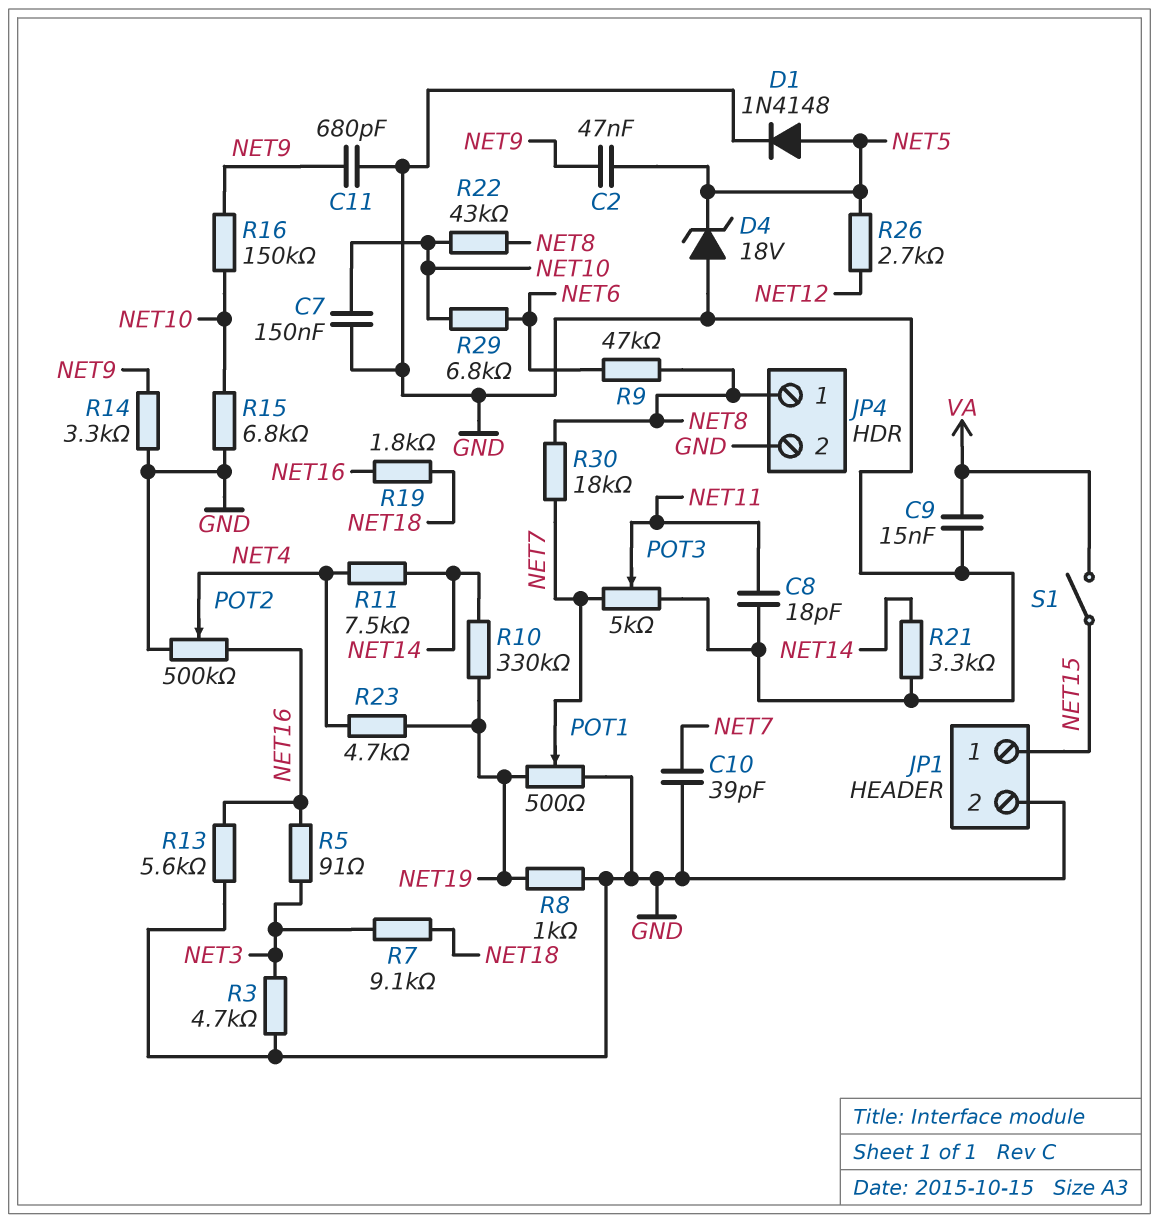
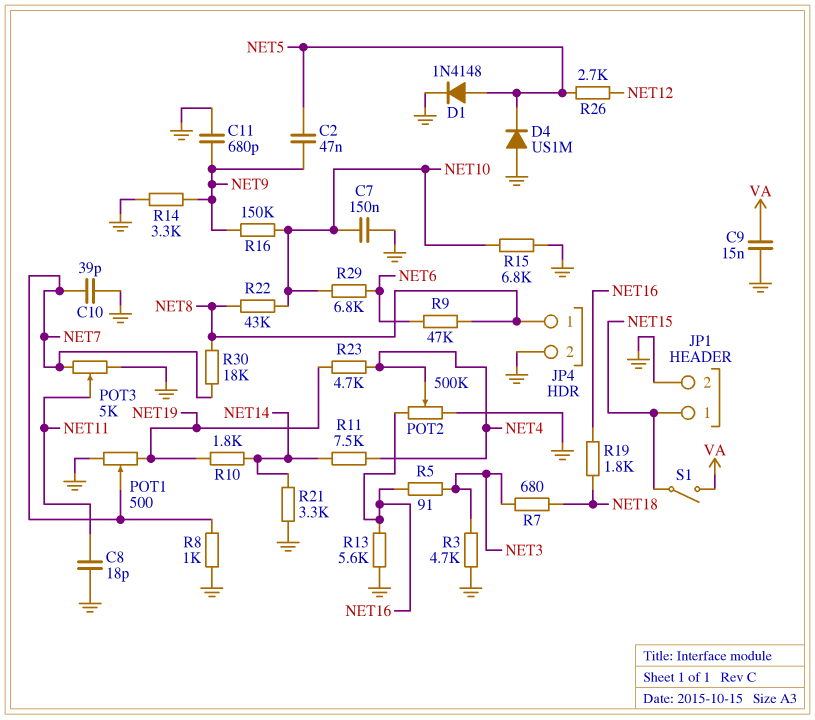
D4: zener 18V (A GND, K NET5) -> diode US1M (A GND, K NET5)
R7: 9.1k (NET3, NET18) -> 680 (NET3, NET18)
R8: 1k (GND, NET19) -> 1k (GND, NET7)
R10: 330k (NET14, NET19) -> 1.8k (NET14, NET19)

